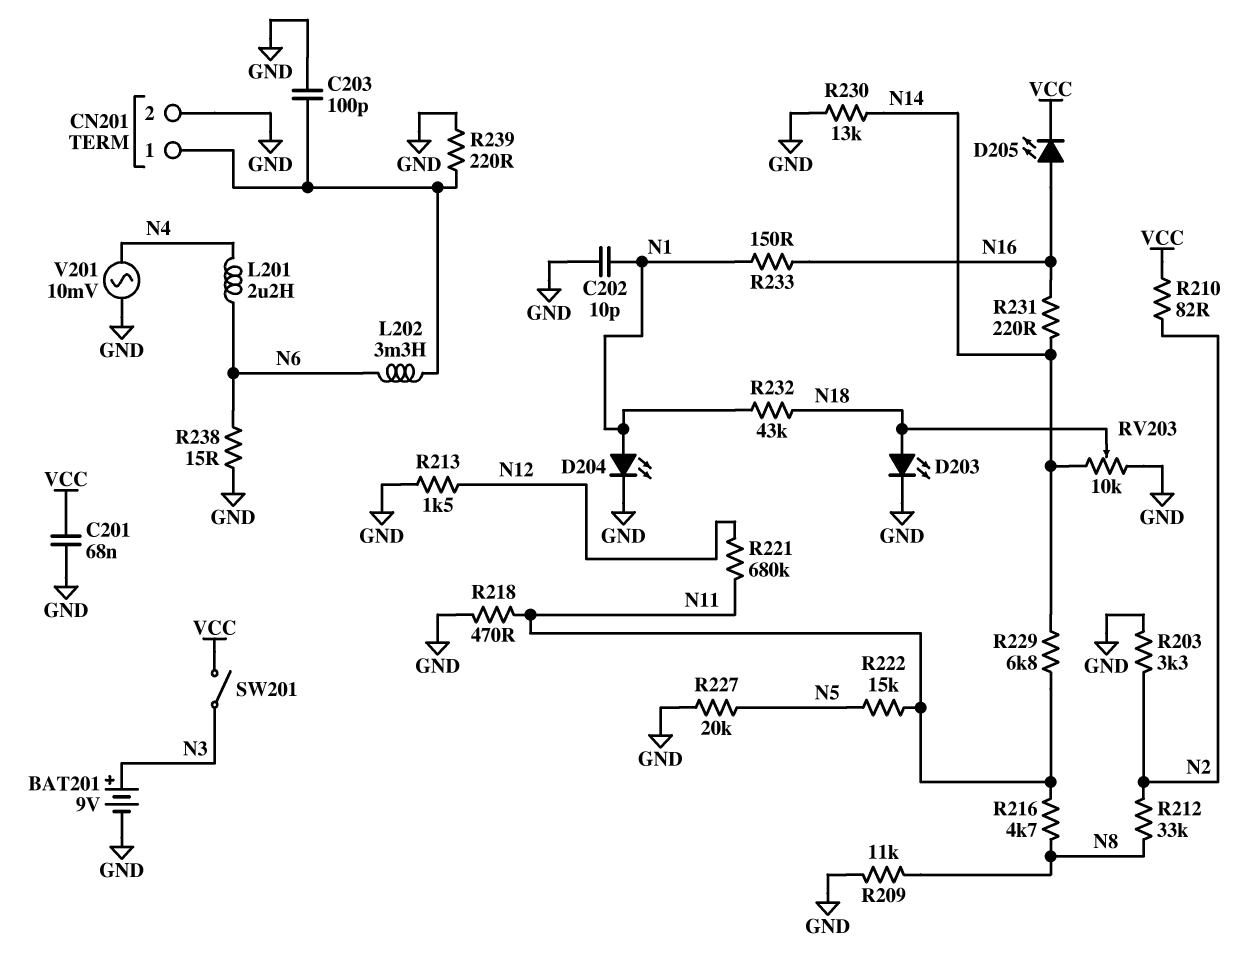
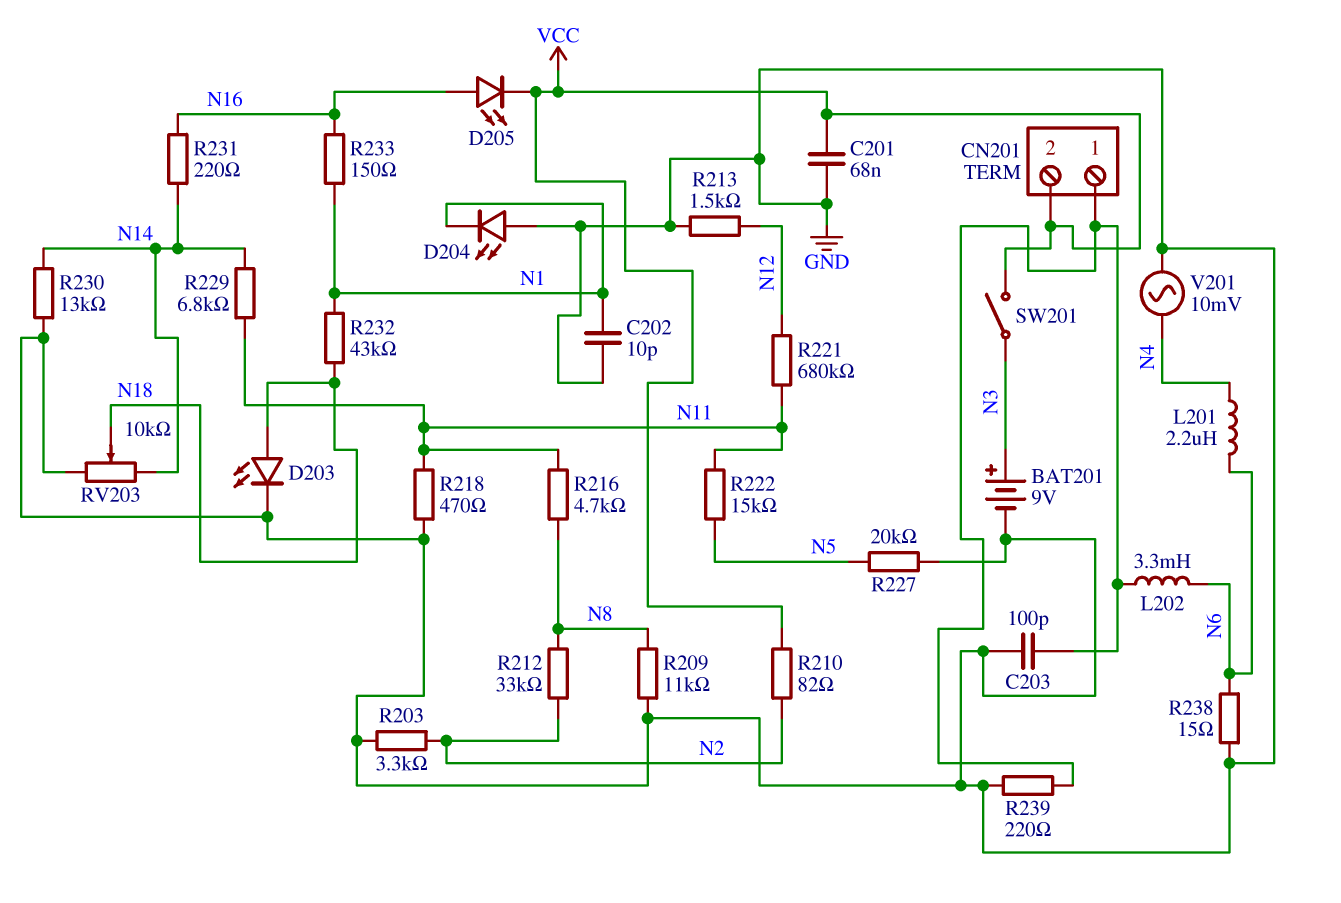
CN201 pin 2: GND -> VCC
D204: LED (A N1, K GND) -> LED (A GND, K N1)

